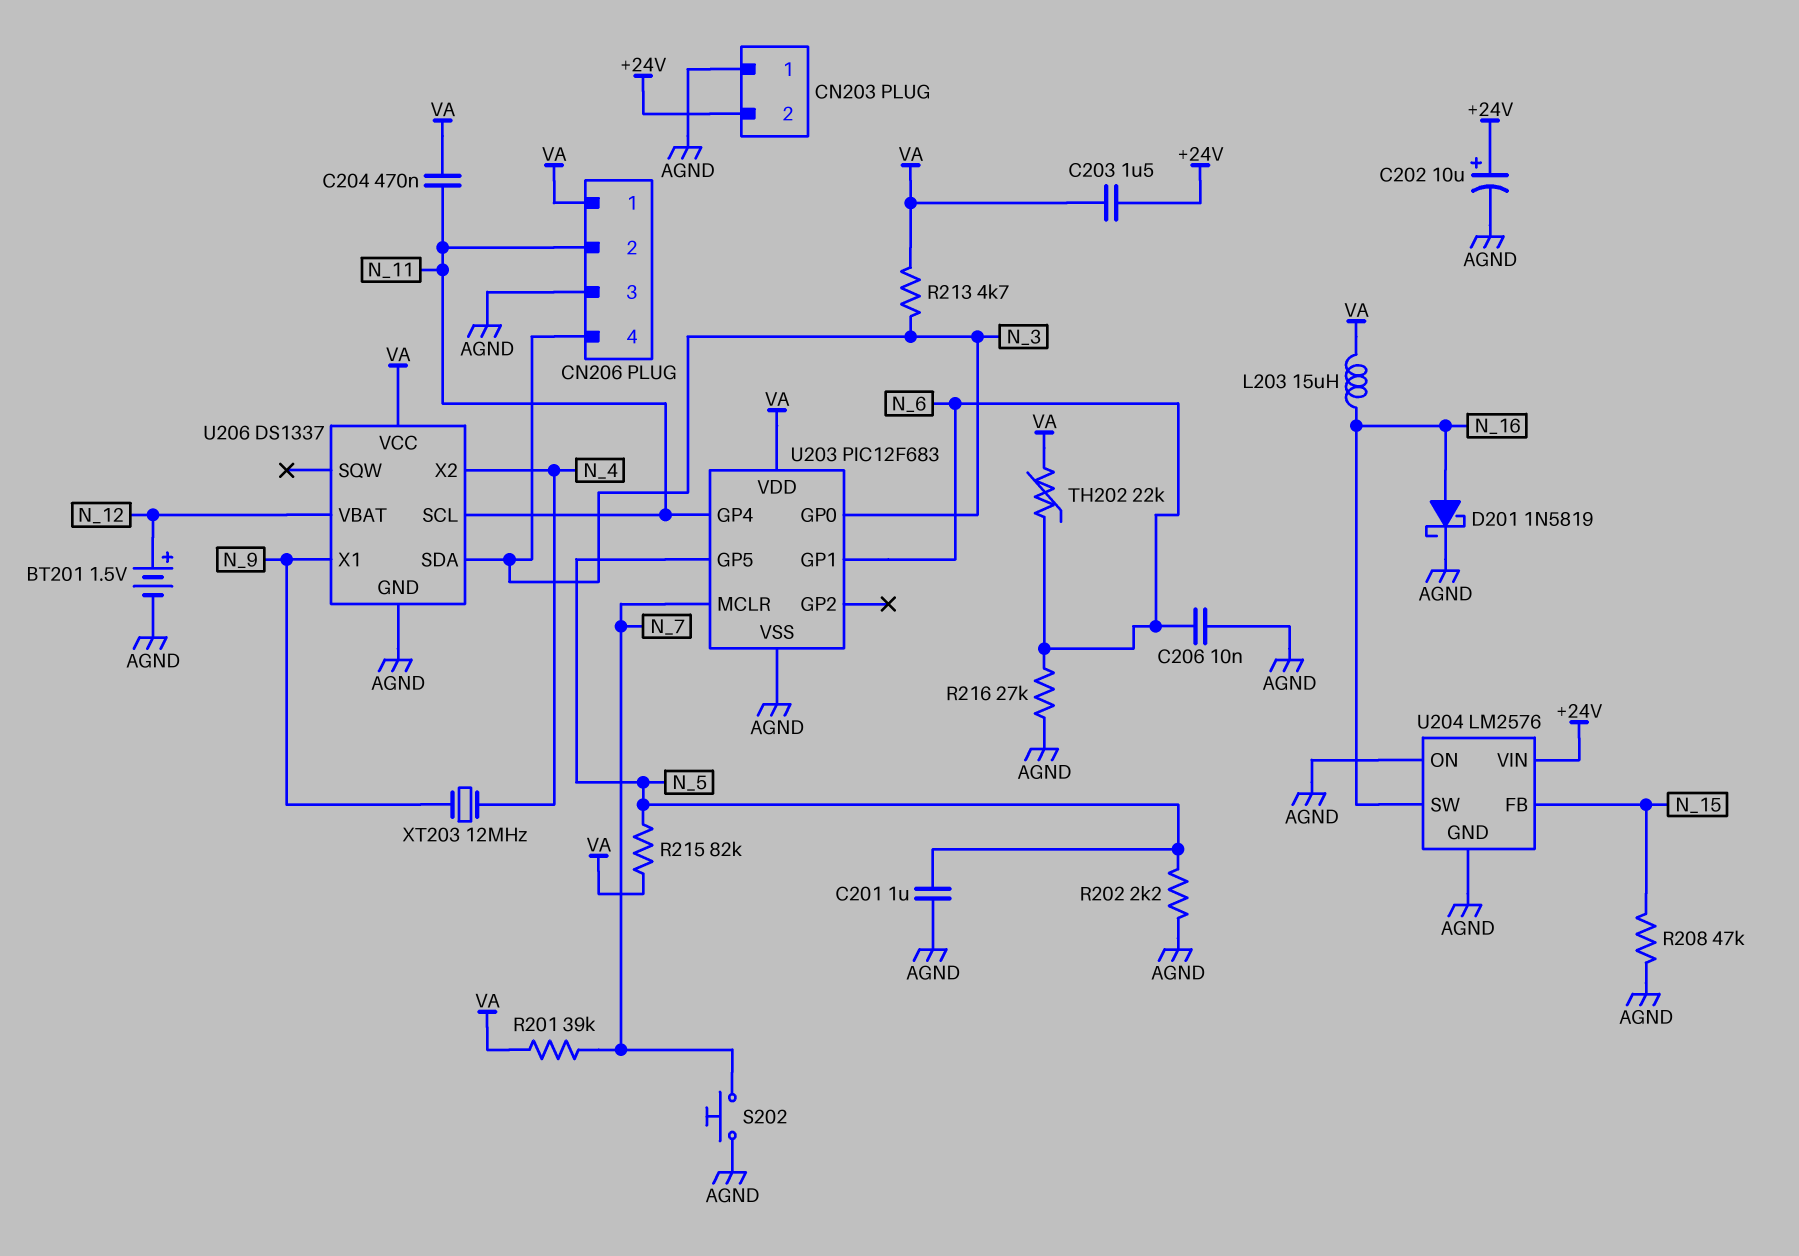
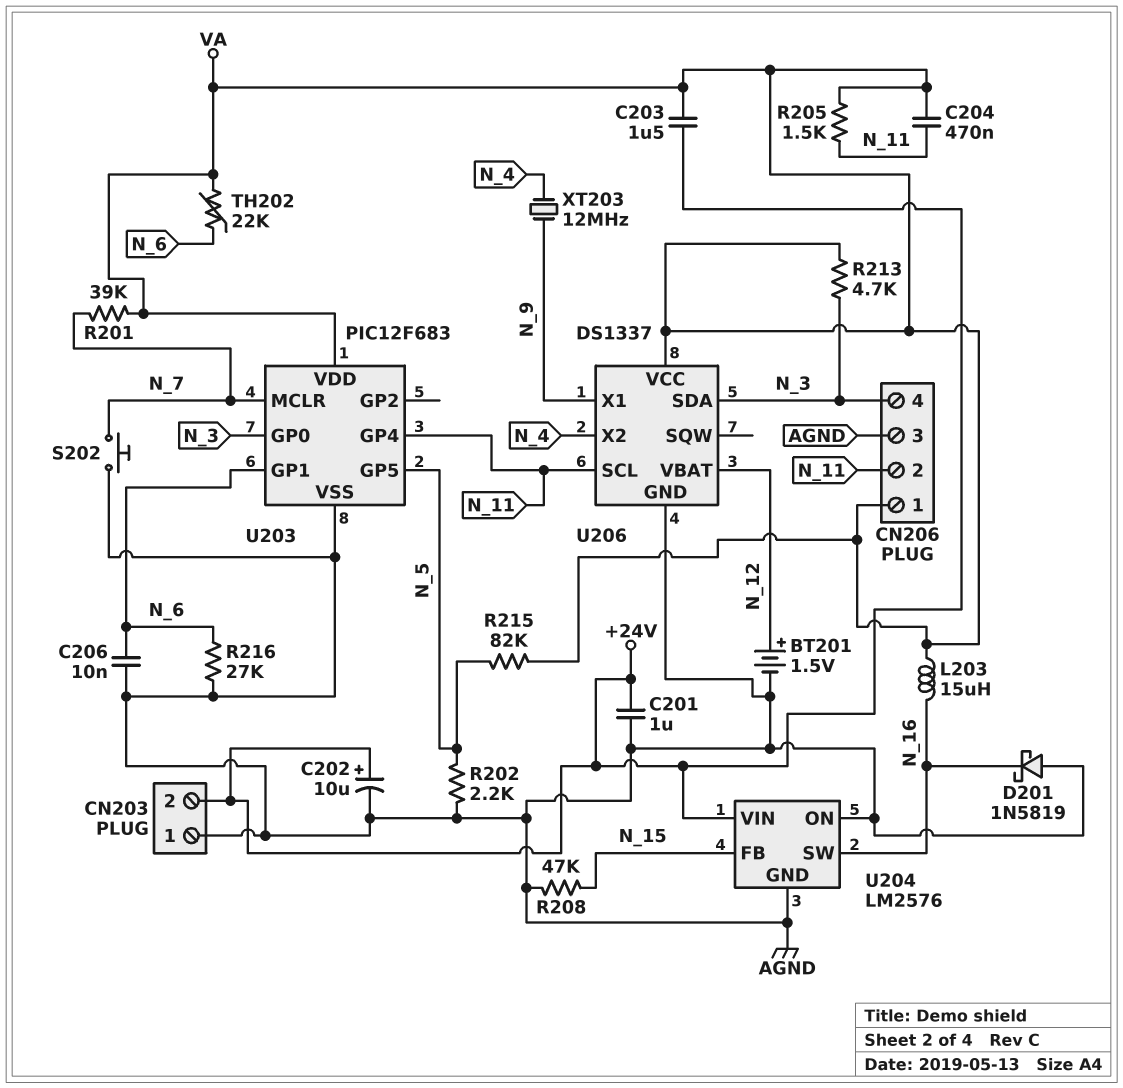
C201: 1uF (AGND, N_5) -> 1uF (+24V, AGND)
D201: schottky 1N5819 (A N_16, K AGND) -> schottky 1N5819 (A AGND, K N_16)
R205: none -> 1.5k (N_11, VA)

